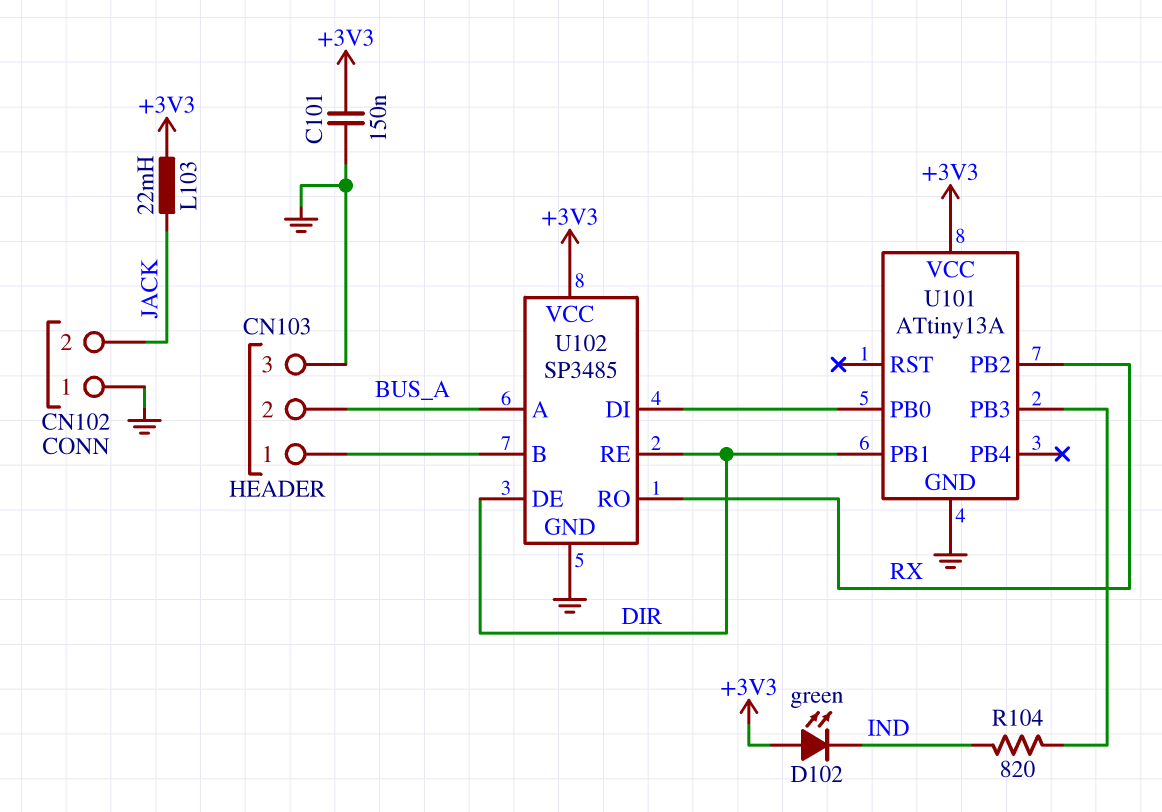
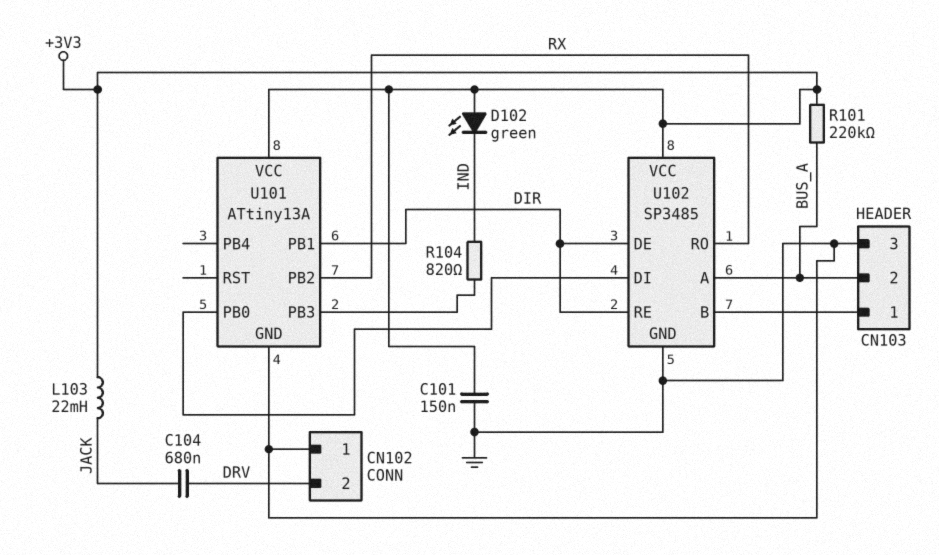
C104: none -> 680nF (DRV, JACK)
CN102 pin 2: JACK -> DRV
R101: none -> 220k (+3V3, BUS_A)

